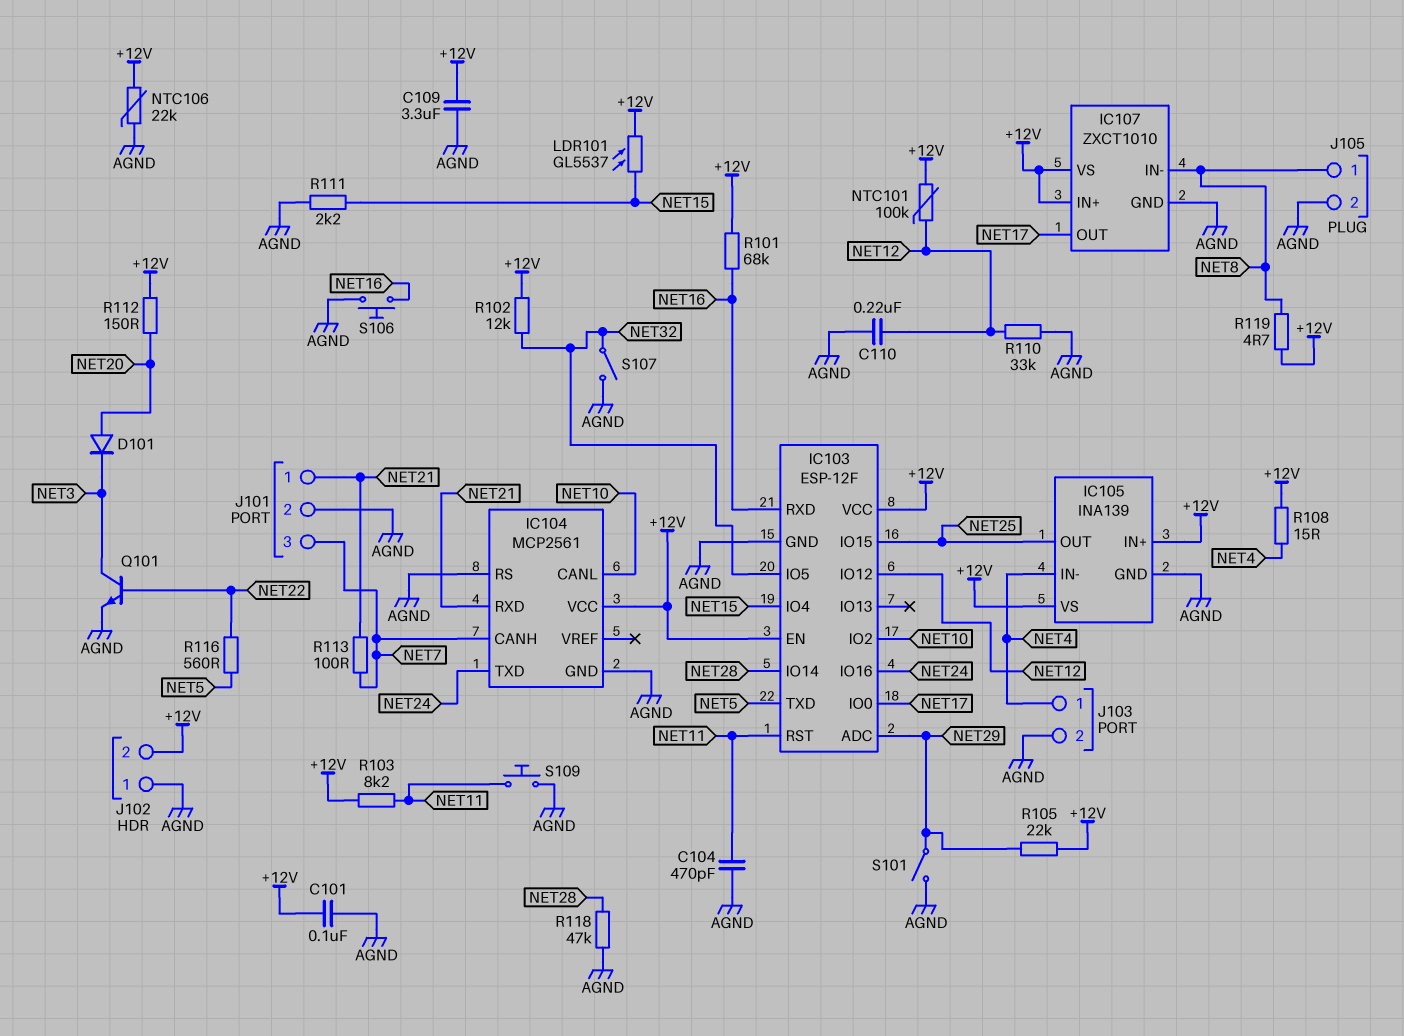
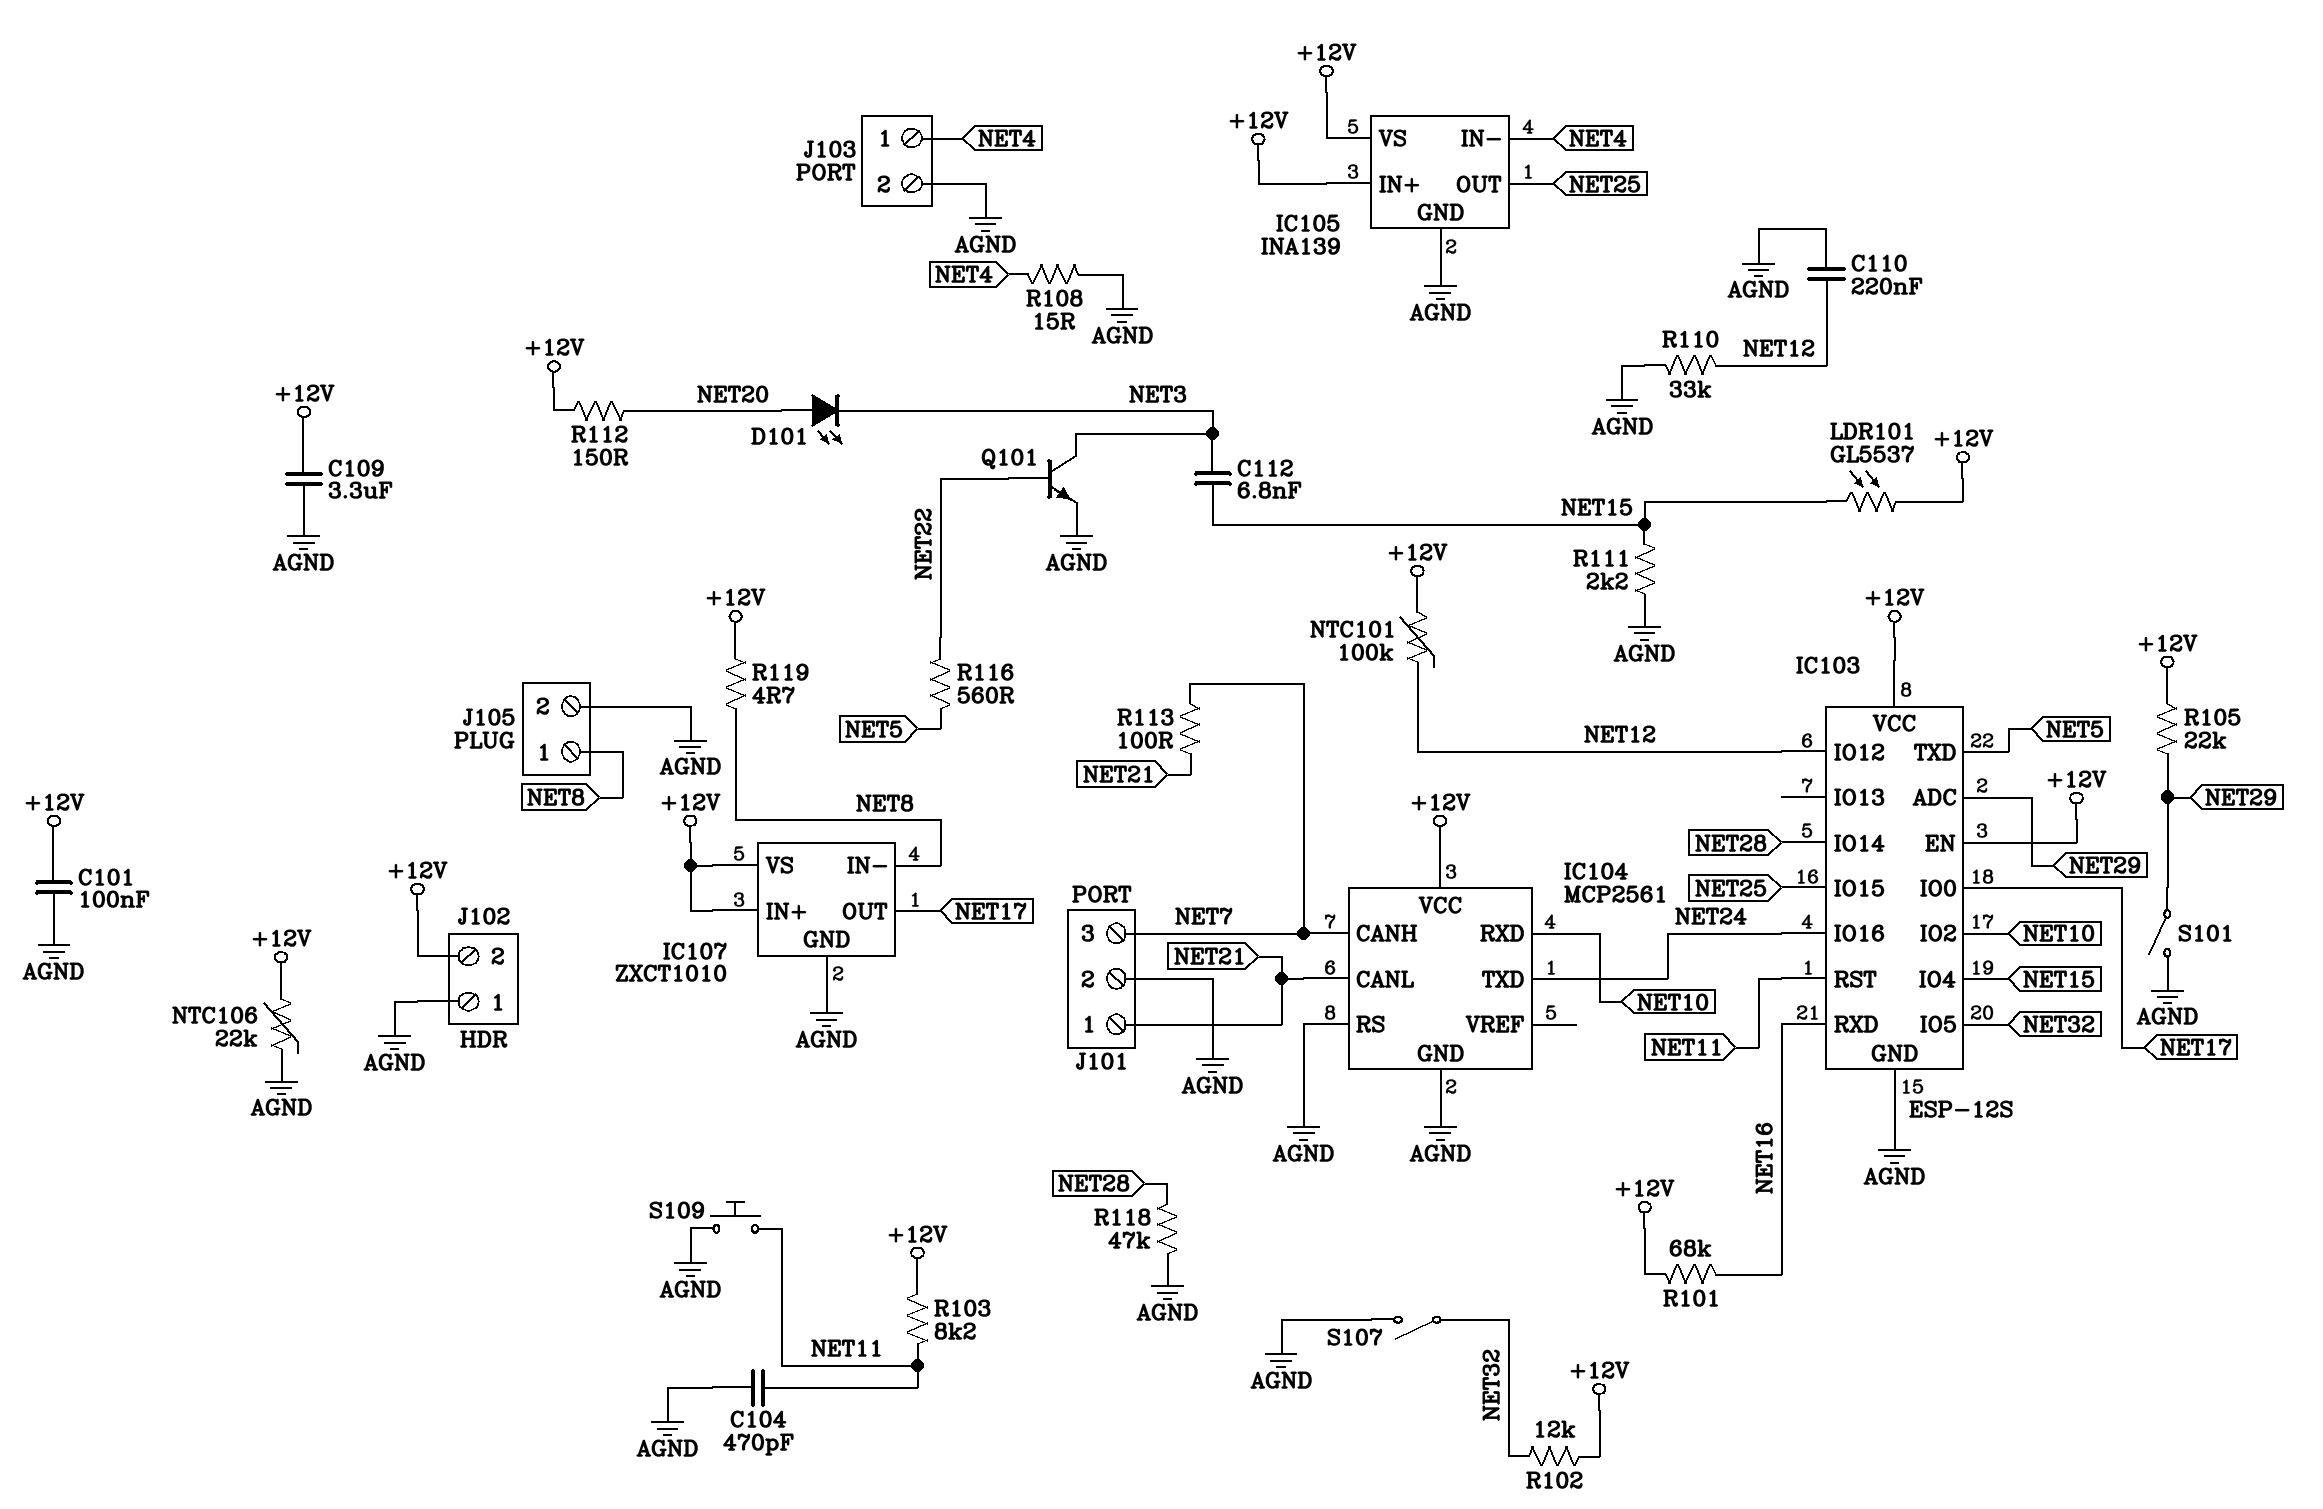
C112: none -> 6.8nF (NET3, NET15)
D101: diode (A NET20, K NET3) -> LED (A NET20, K NET3)
IC103: ESP-12F -> ESP-12S
IC104 pin CANL: NET10 -> NET21
IC104 pin RXD: NET21 -> NET10
R108: 15 (+12V, NET4) -> 15 (AGND, NET4)
S106: button (AGND, NET16) -> none

